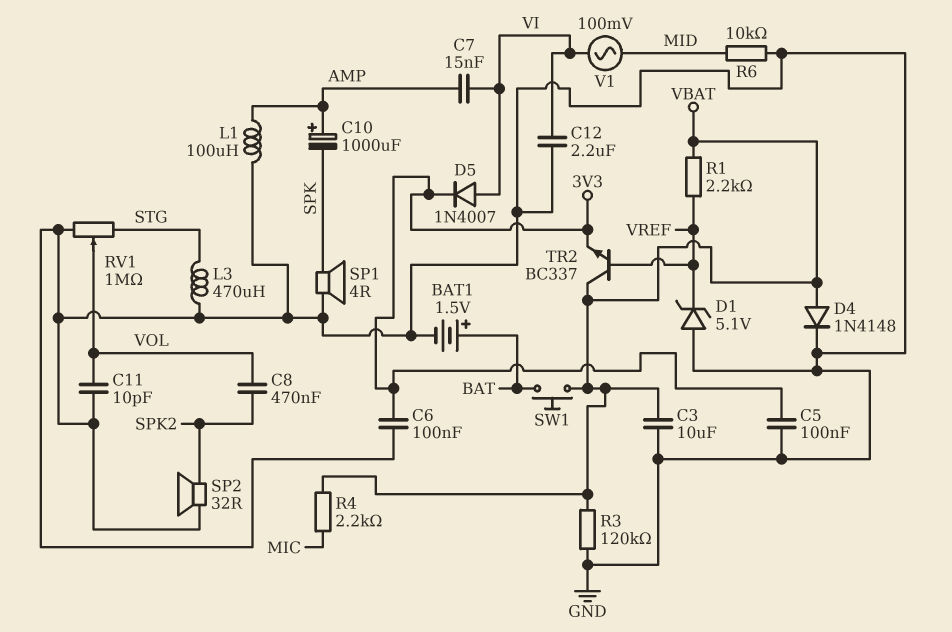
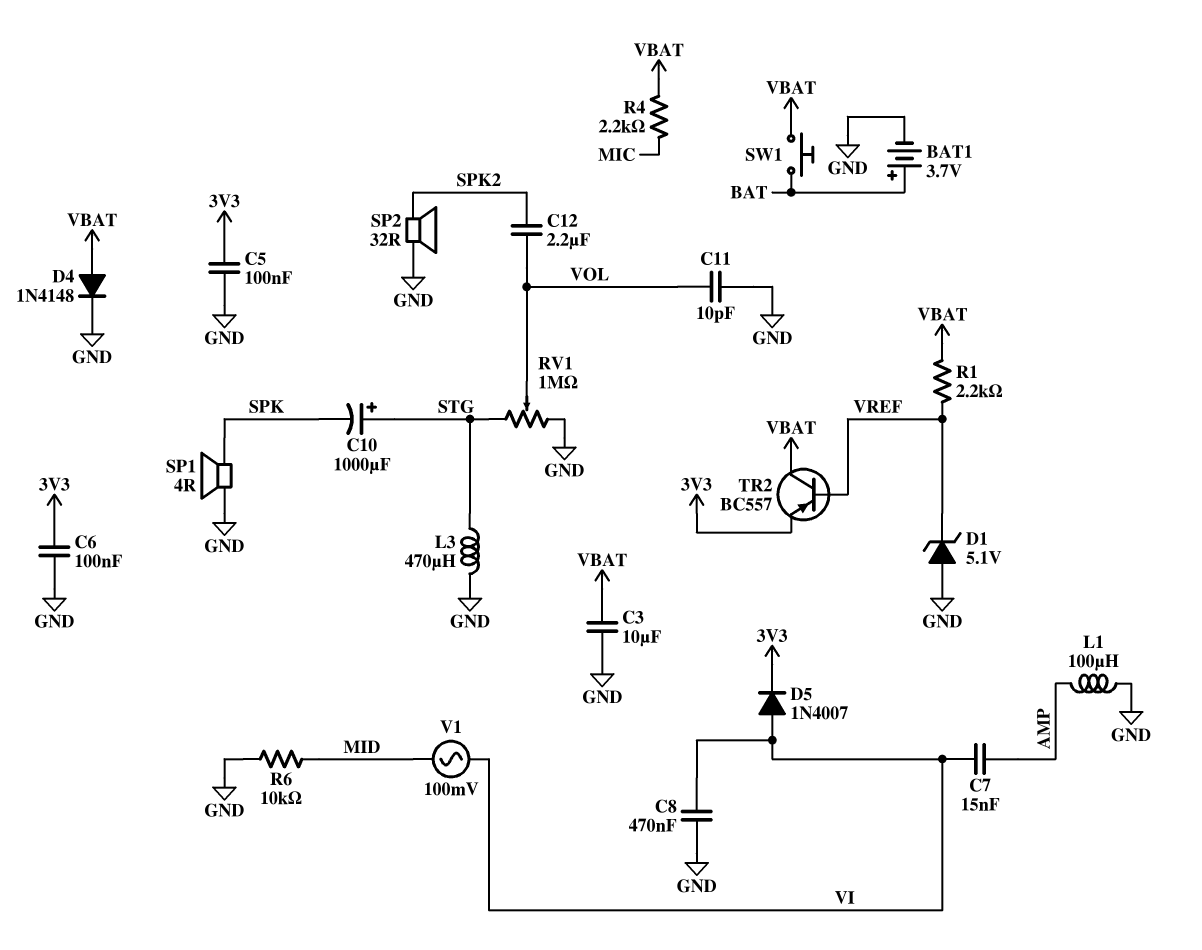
BAT1: 1.5V (plus BAT, minus GND) -> 3.7V (plus BAT, minus GND)
C8: 470nF (SPK2, VOL) -> 470nF (GND, VI)
C10: 1000uF (plus AMP, minus SPK) -> 1000uF (plus STG, minus SPK)
C12: 2.2uF (GND, VI) -> 2.2uF (SPK2, VOL)
R3: 120k (GND, VBAT) -> none
TR2: NPN BC337 (B VREF, C VBAT, E 3V3) -> PNP BC557 (B VREF, C VBAT, E 3V3)

